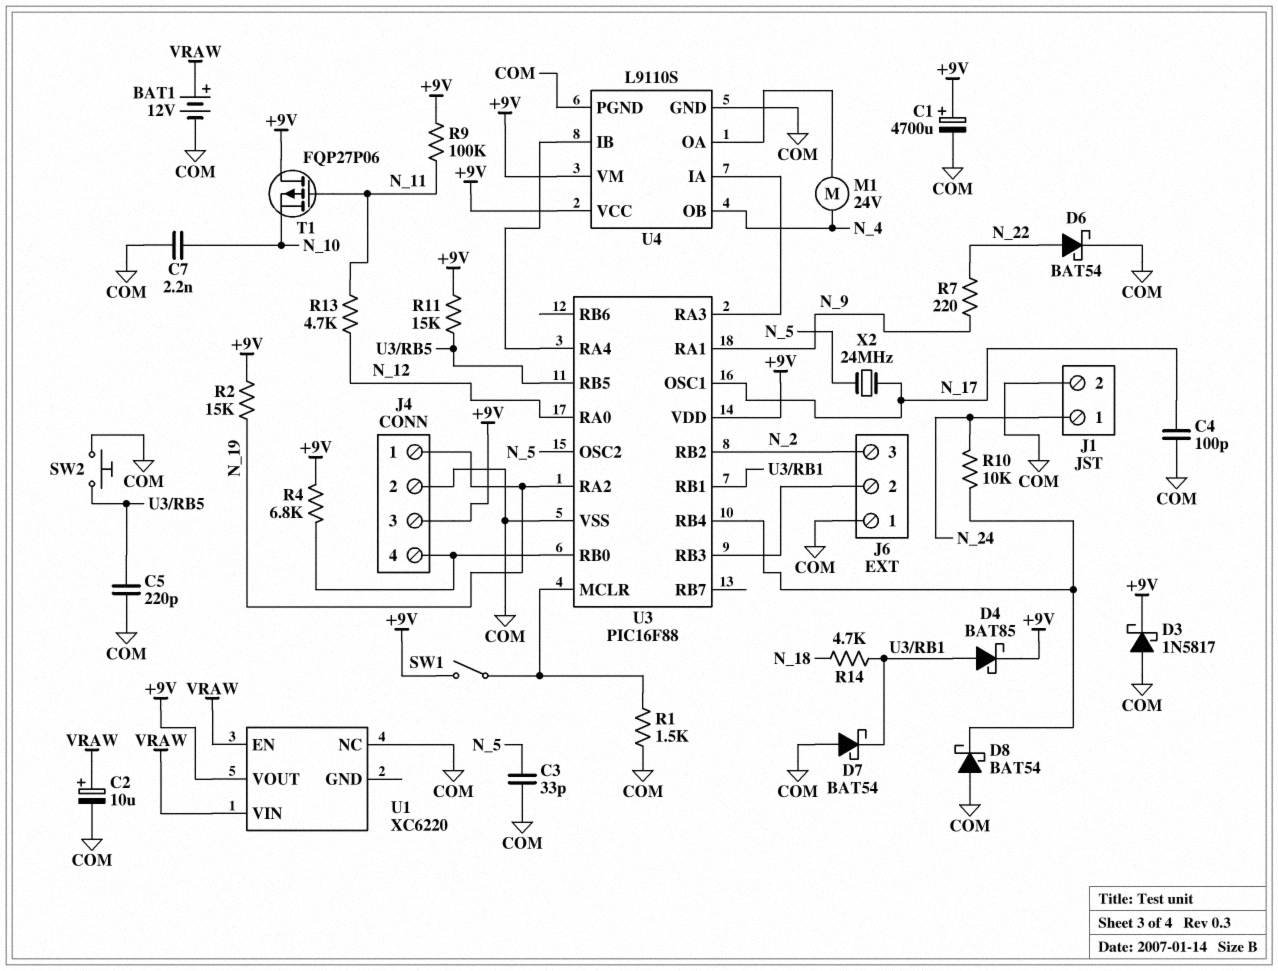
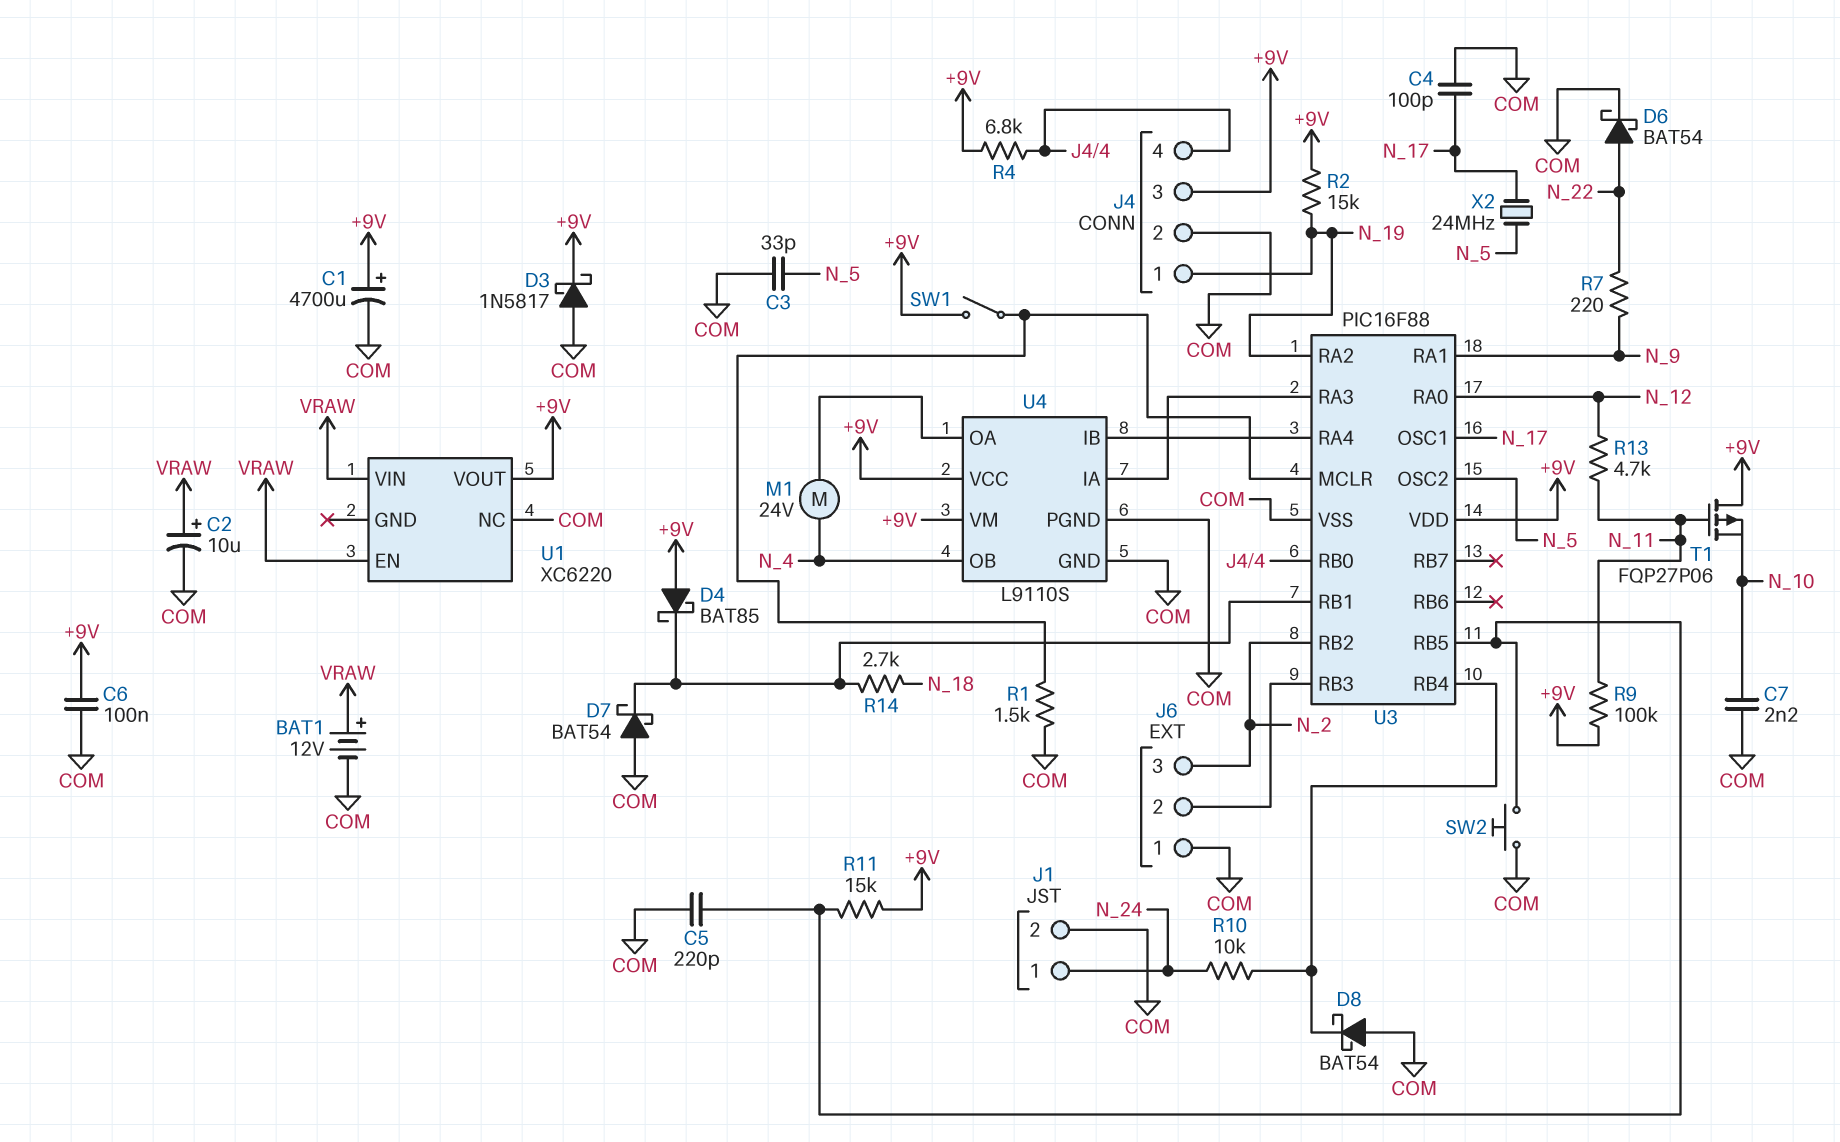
C6: none -> 100nF (+9V, COM)
D4: schottky BAT85 (A U3/RB1, K +9V) -> schottky BAT85 (A +9V, K U3/RB1)
R14: 4.7k (N_18, U3/RB1) -> 2.7k (N_18, U3/RB1)

